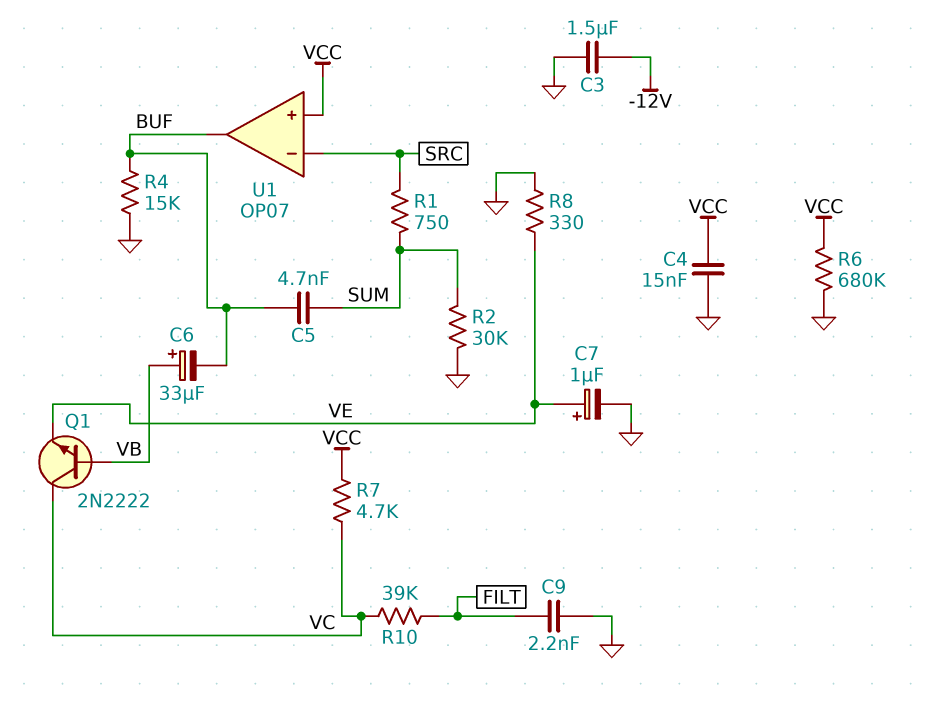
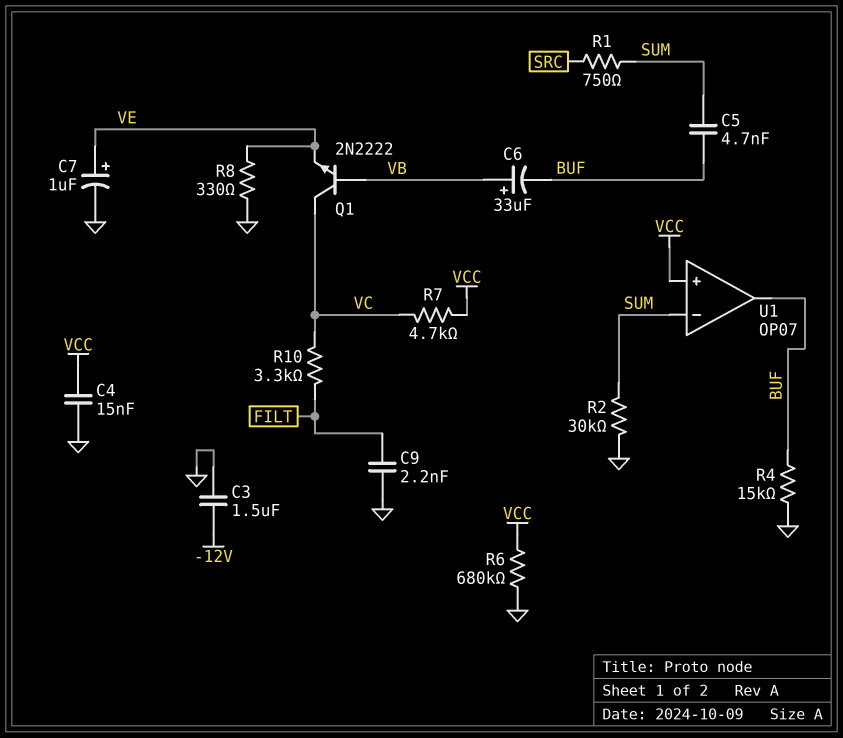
R10: 39k (FILT, VC) -> 3.3k (FILT, VC)
U1 pin in-: SRC -> SUM

